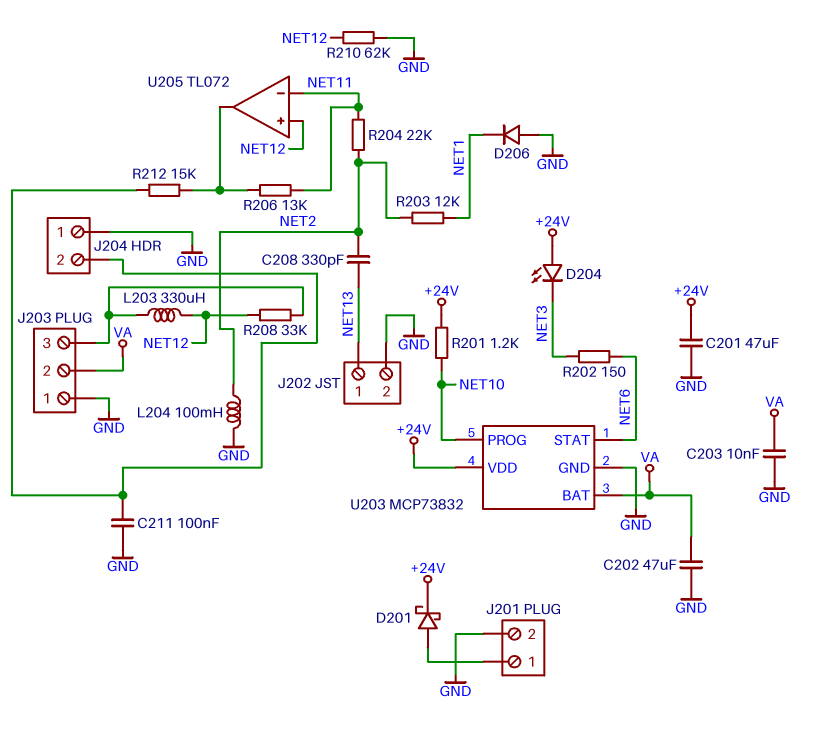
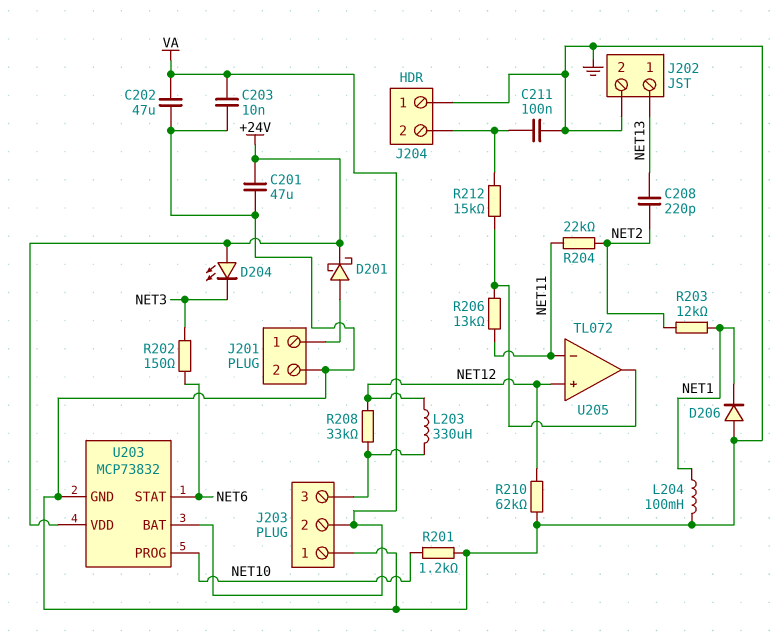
C208: 330pF (NET2, NET13) -> 220pF (NET2, NET13)
L204: 100mH (GND, NET2) -> 100mH (GND, NET1)
R201: 1.2k (+24V, NET10) -> 1.2k (GND, NET10)

